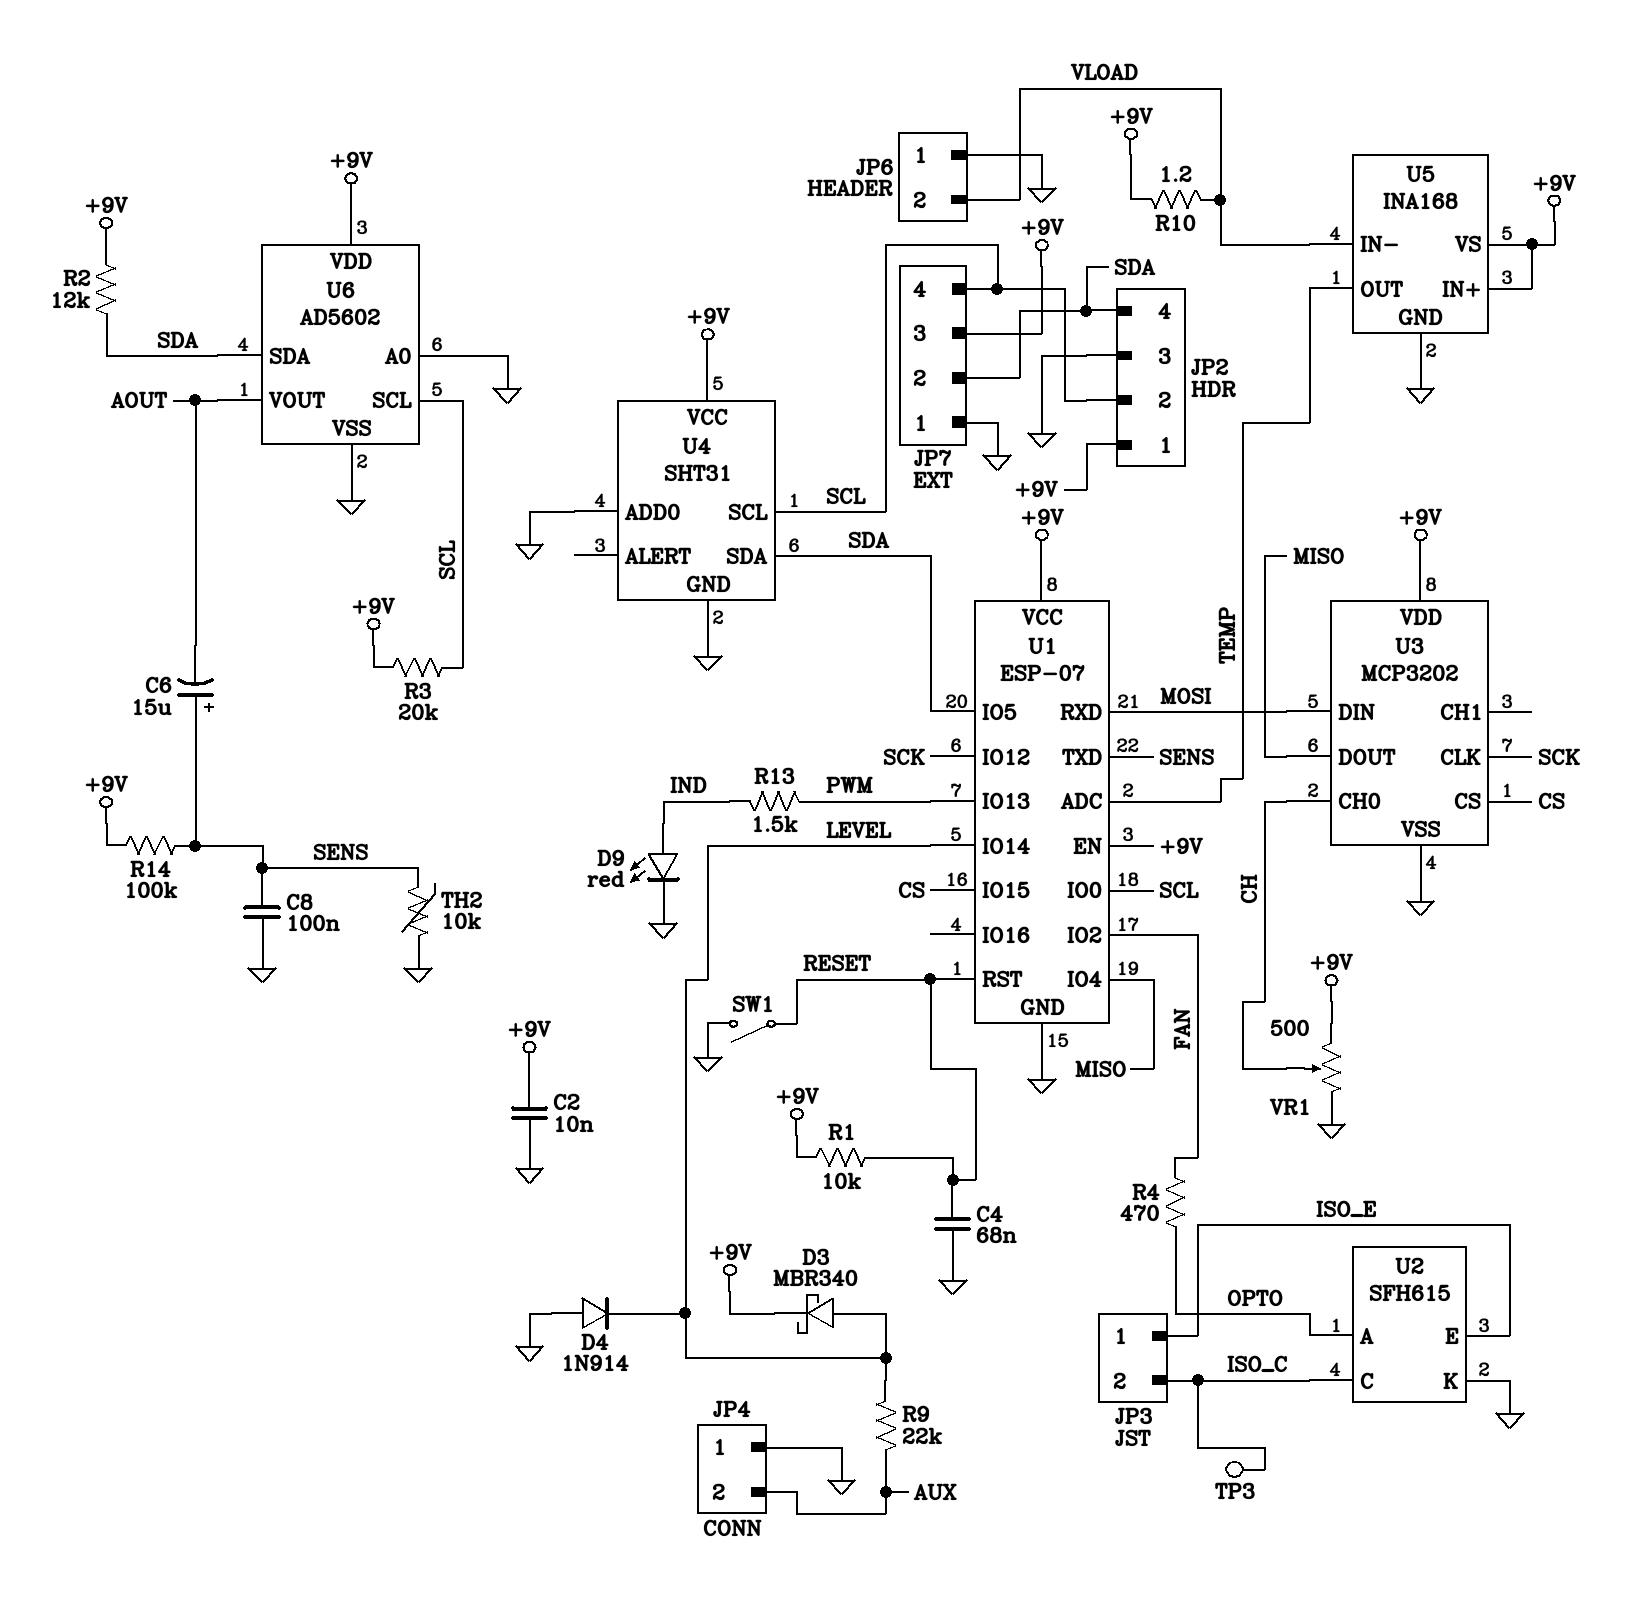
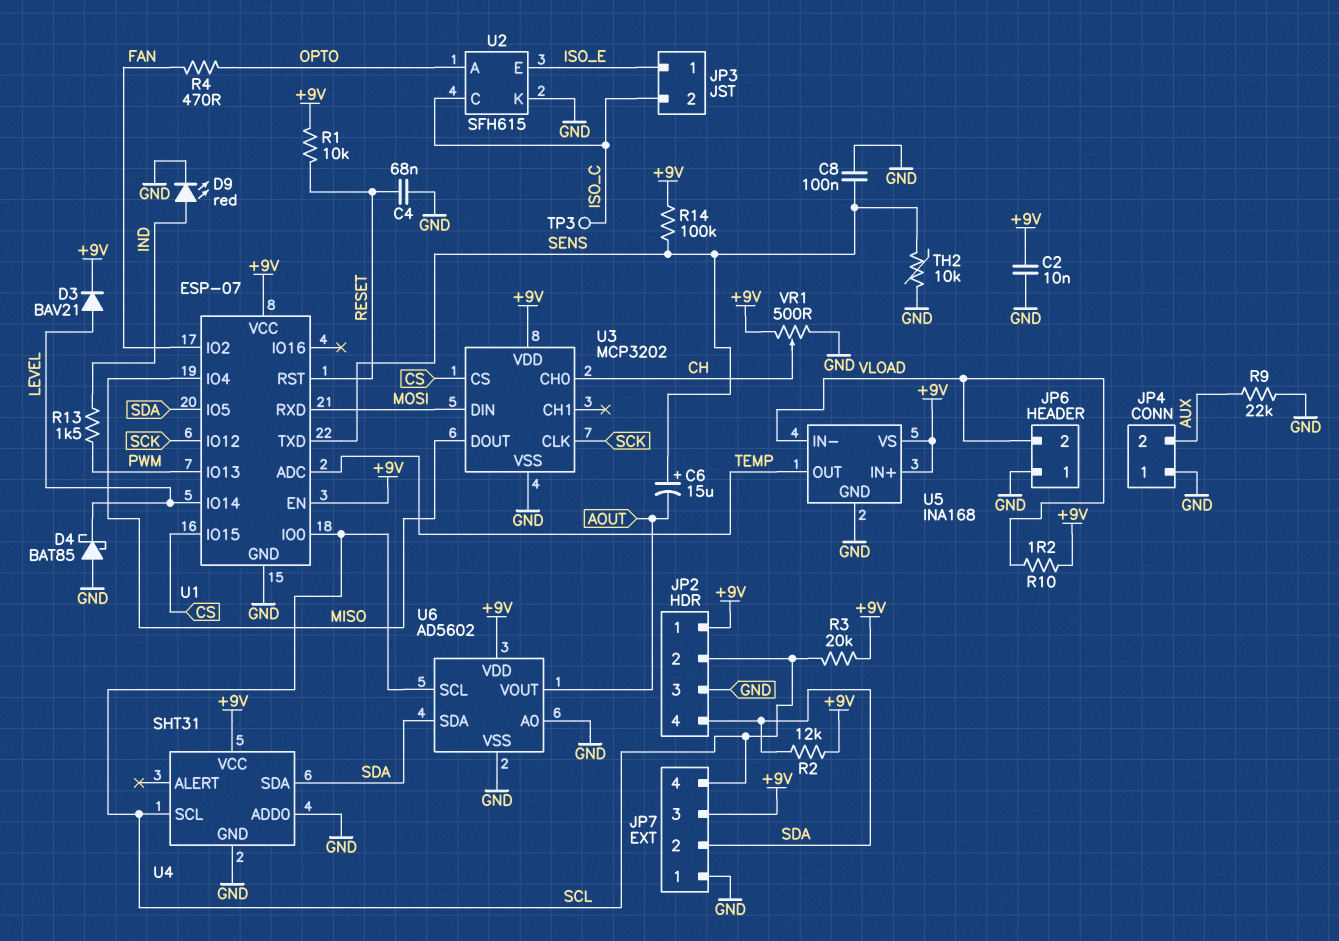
D3: schottky MBR340 (A LEVEL, K +9V) -> diode BAV21 (A LEVEL, K +9V)
D4: diode 1N914 (A GND, K LEVEL) -> schottky BAT85 (A GND, K LEVEL)
R9: 22k (AUX, LEVEL) -> 22k (AUX, GND)
SW1: switch (GND, RESET) -> none

